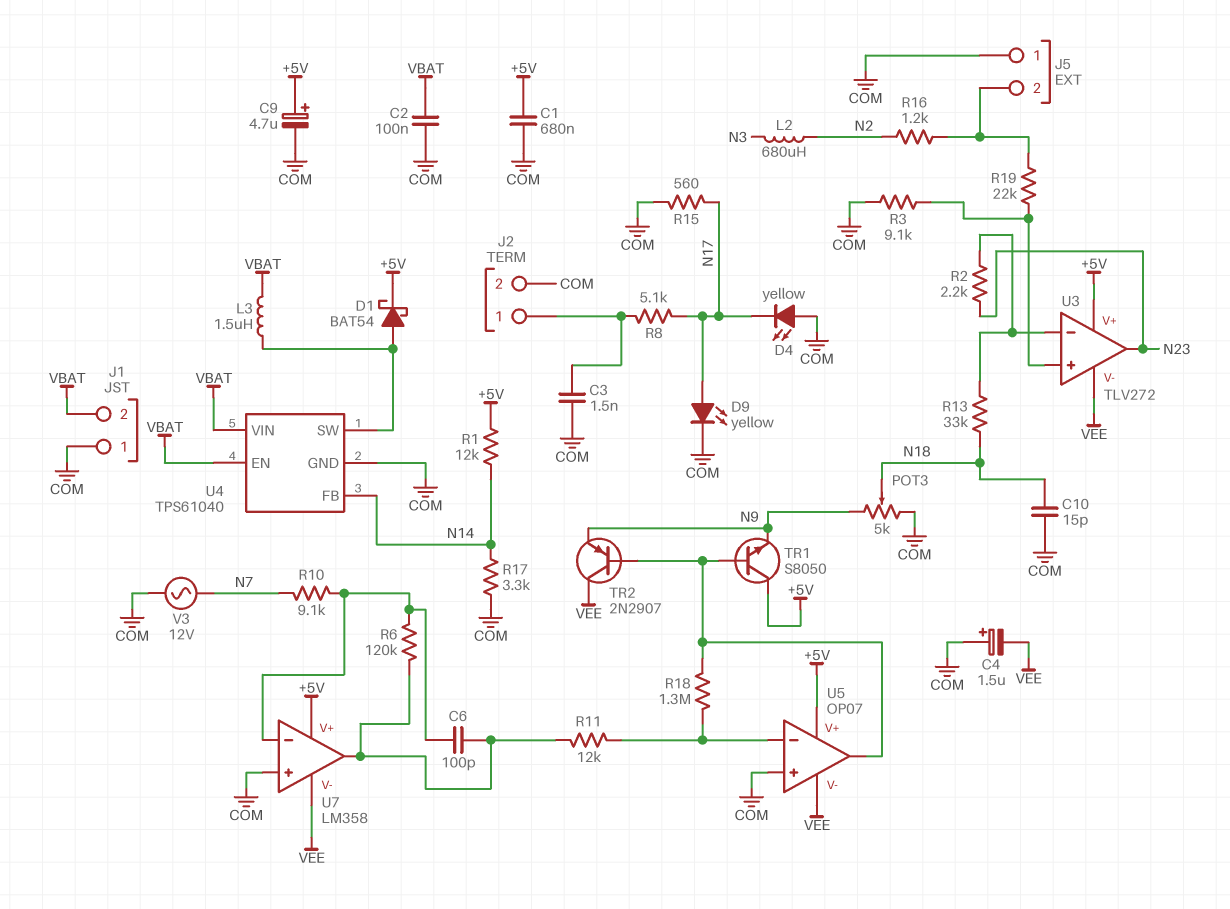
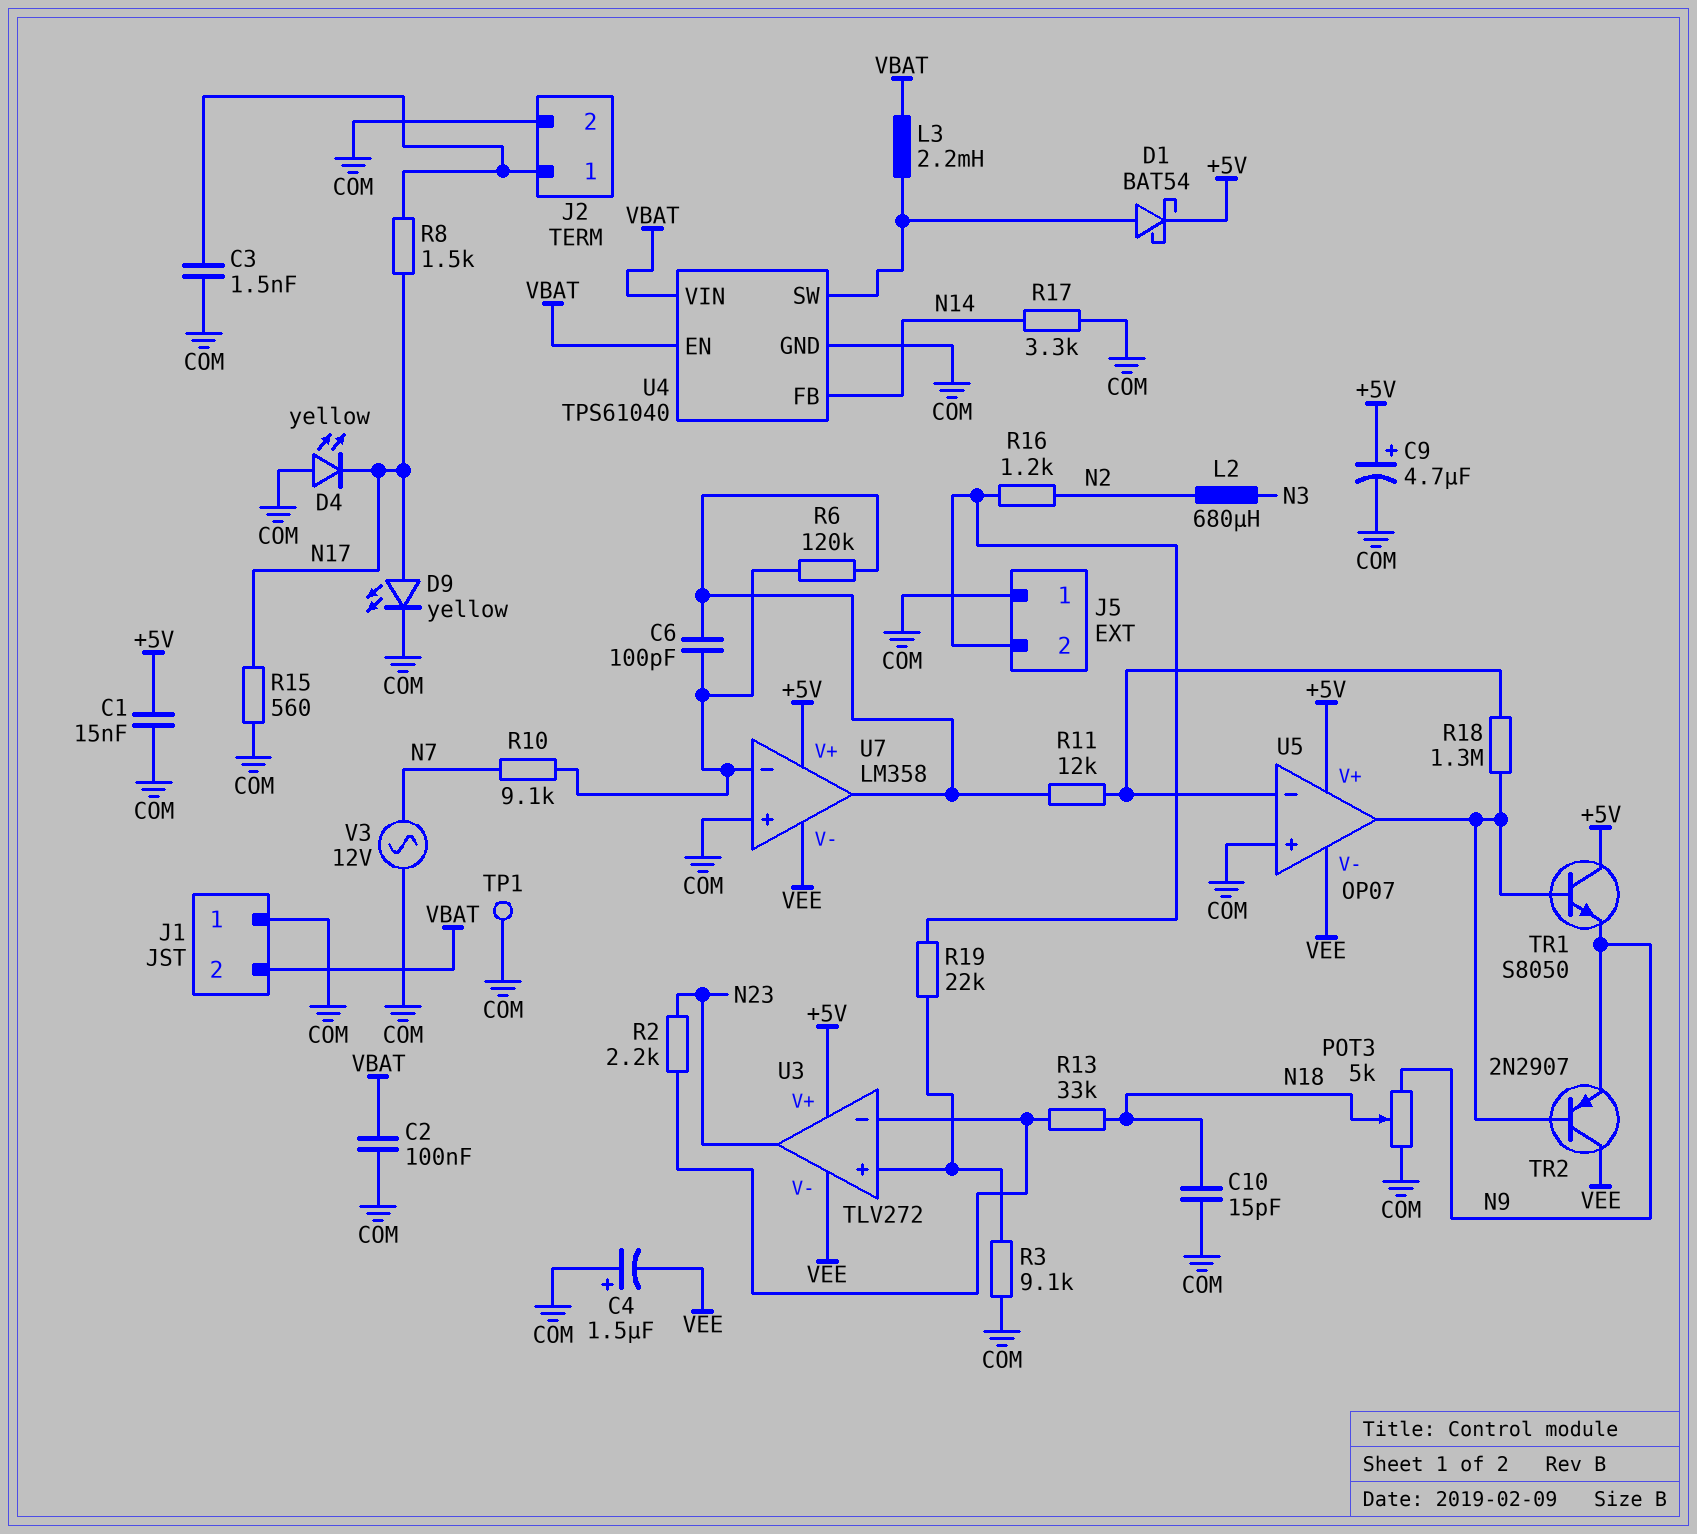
C1: 680nF (+5V, COM) -> 15nF (+5V, COM)
L3: 1.5uH (U4/SW, VBAT) -> 2.2mH (U4/SW, VBAT)
R1: 12k (+5V, N14) -> none
R8: 5.1k (J2/1, N17) -> 1.5k (J2/1, N17)
TP1: none -> test point (COM)

